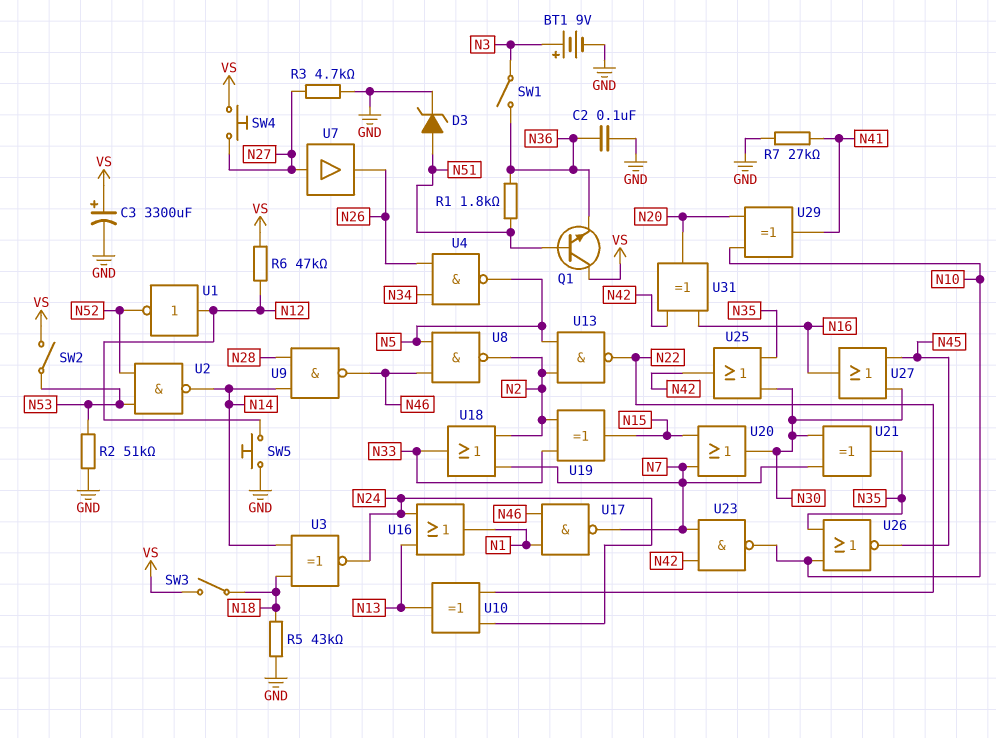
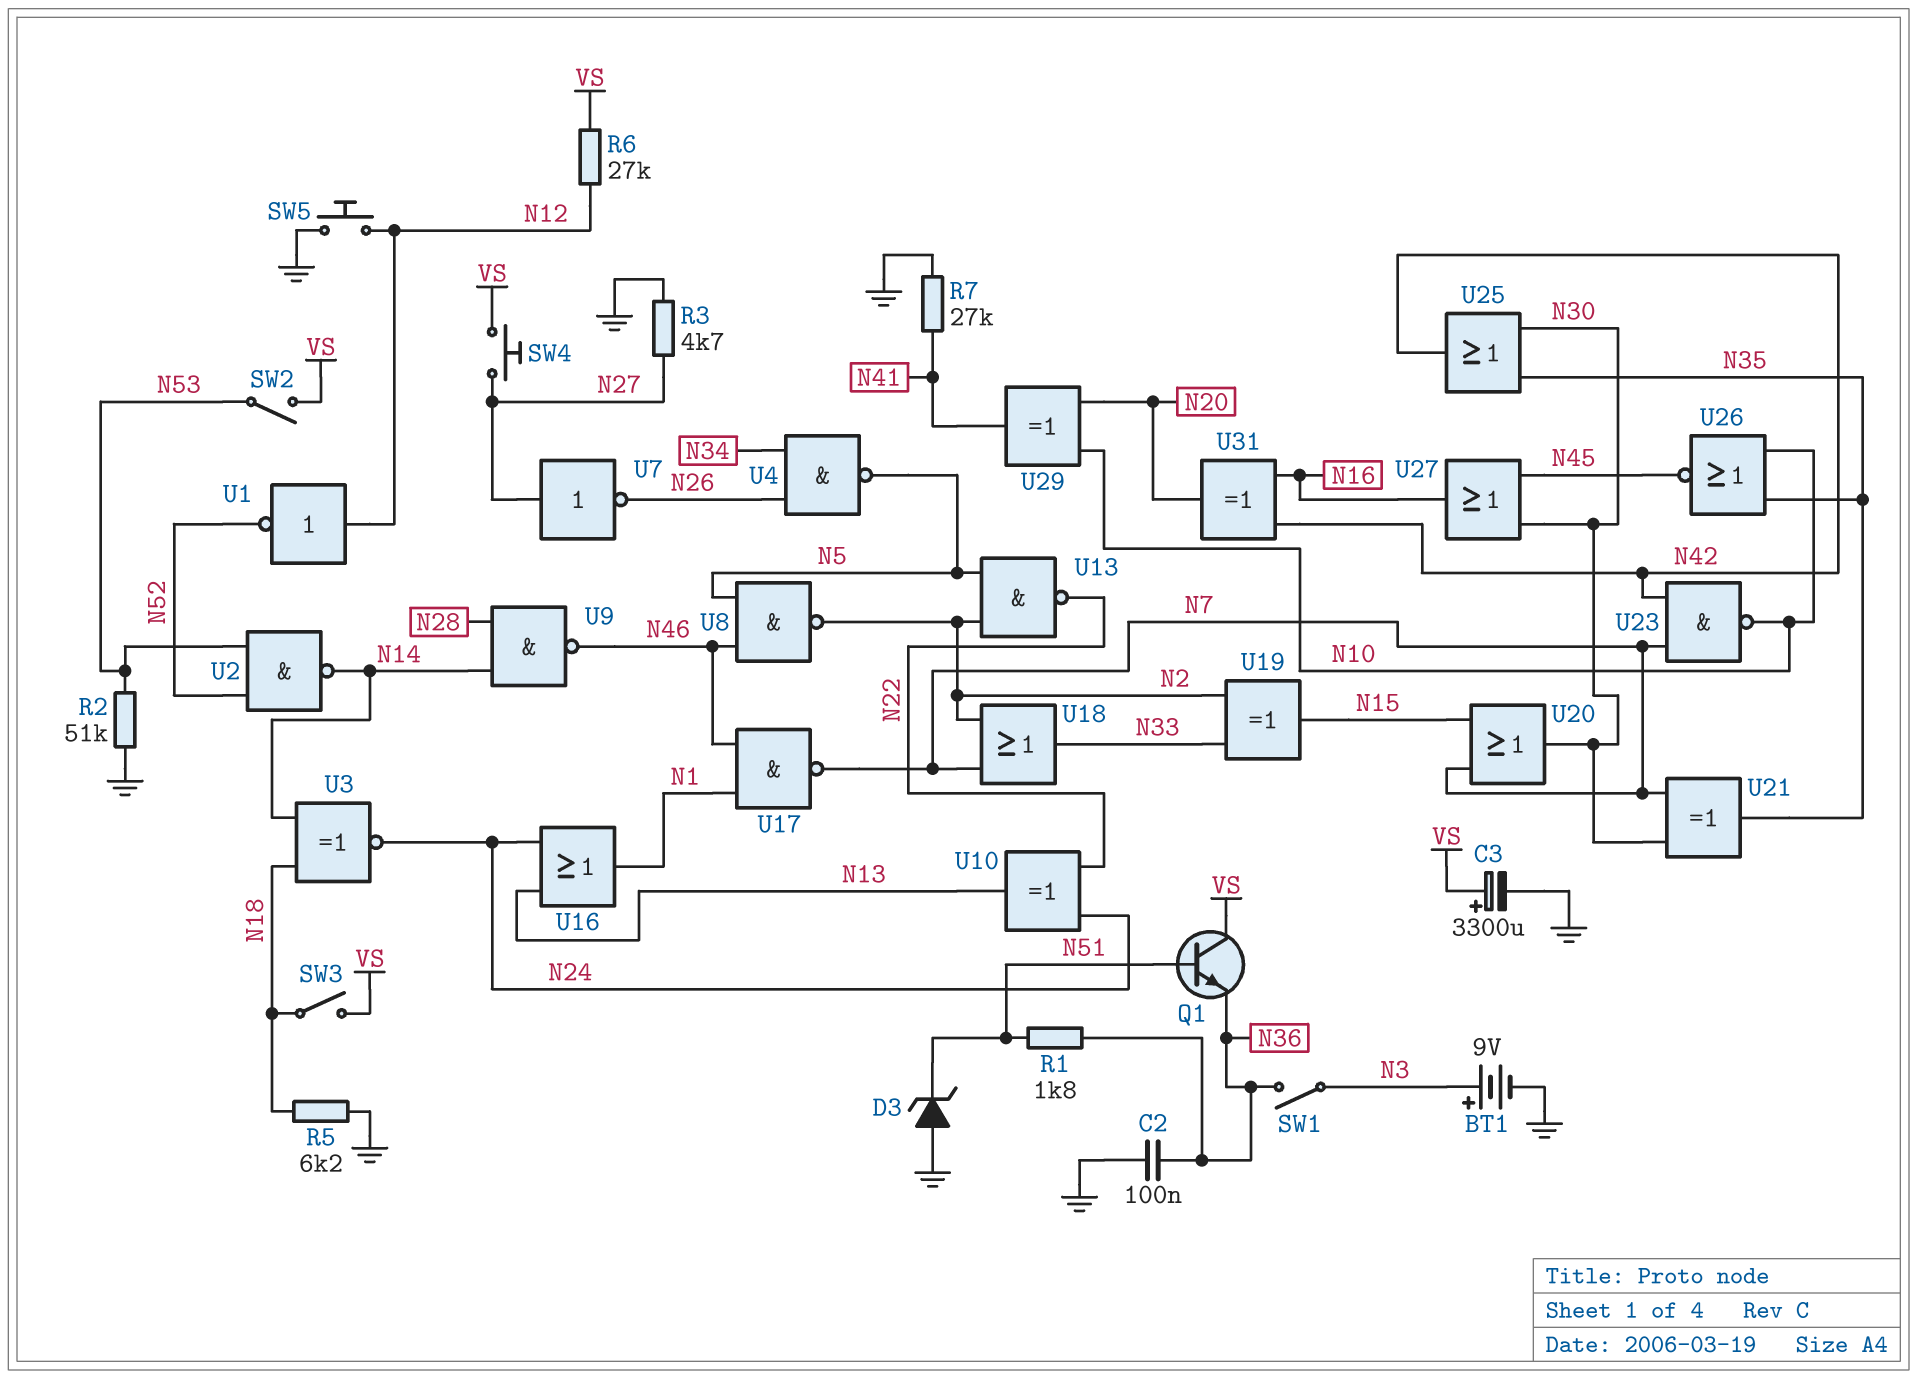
D3: zener (A N51, K GND) -> zener (A GND, K N51)
R5: 43k (GND, N18) -> 6.2k (GND, N18)
R6: 47k (N12, VS) -> 27k (N12, VS)
U7: buffer (in N27, out N26) -> NOT (in N27, out N26)

